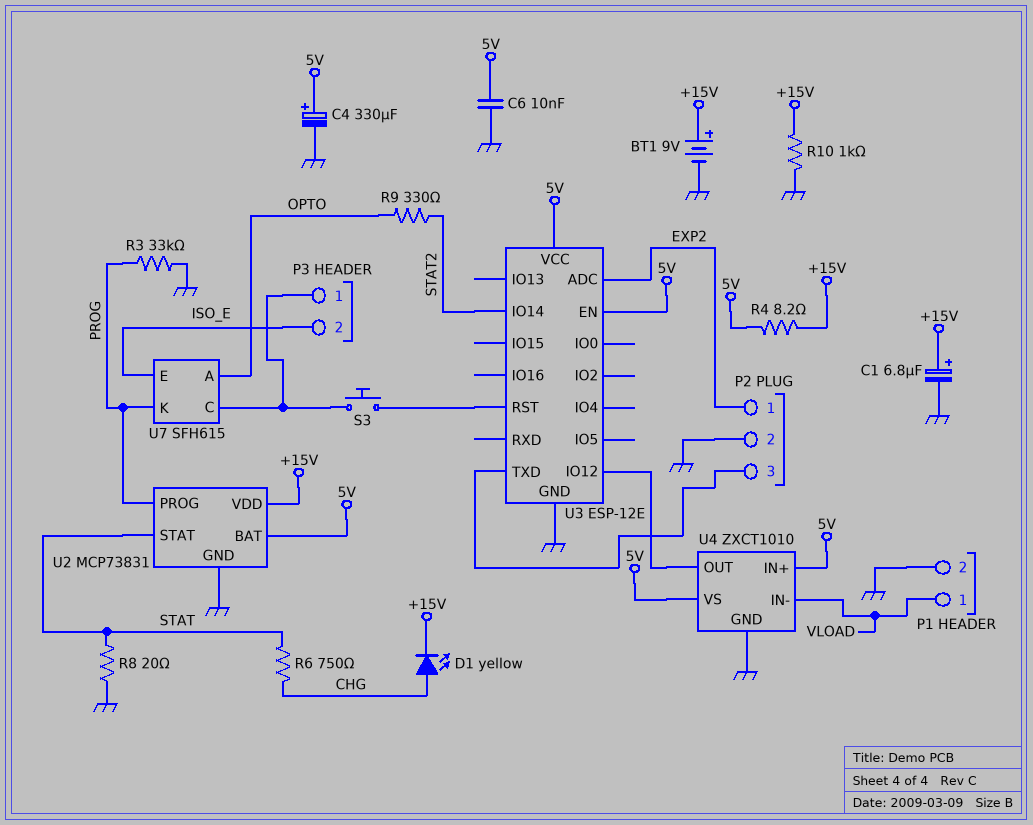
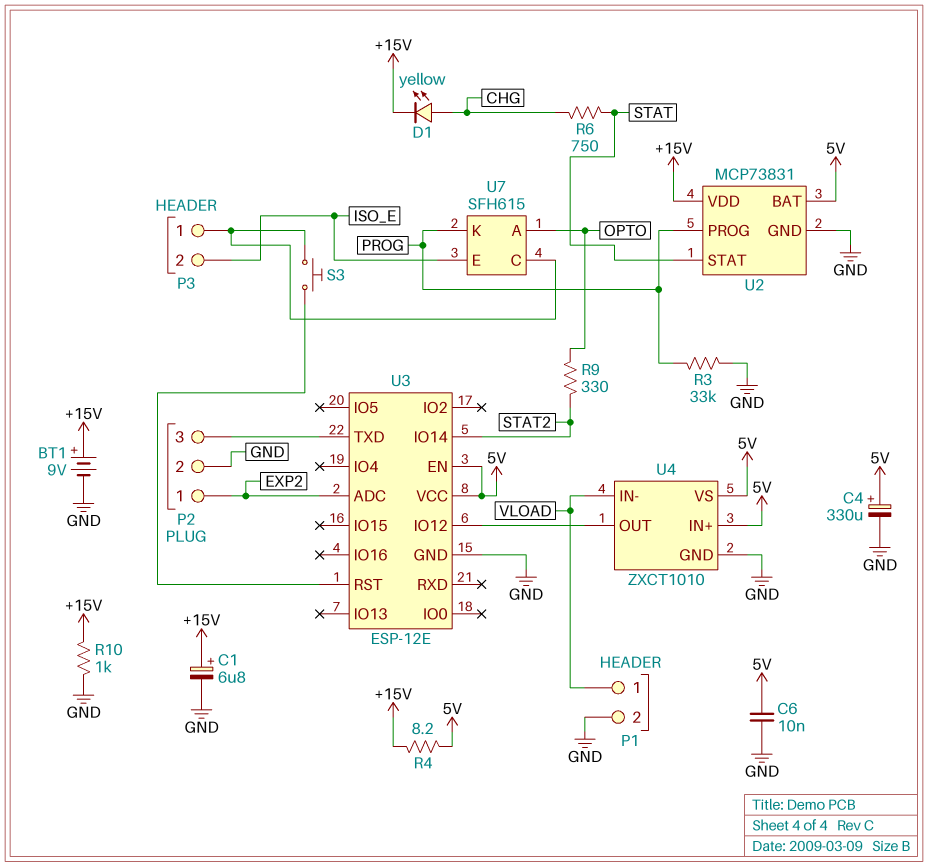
R8: 20 (GND, STAT) -> none

